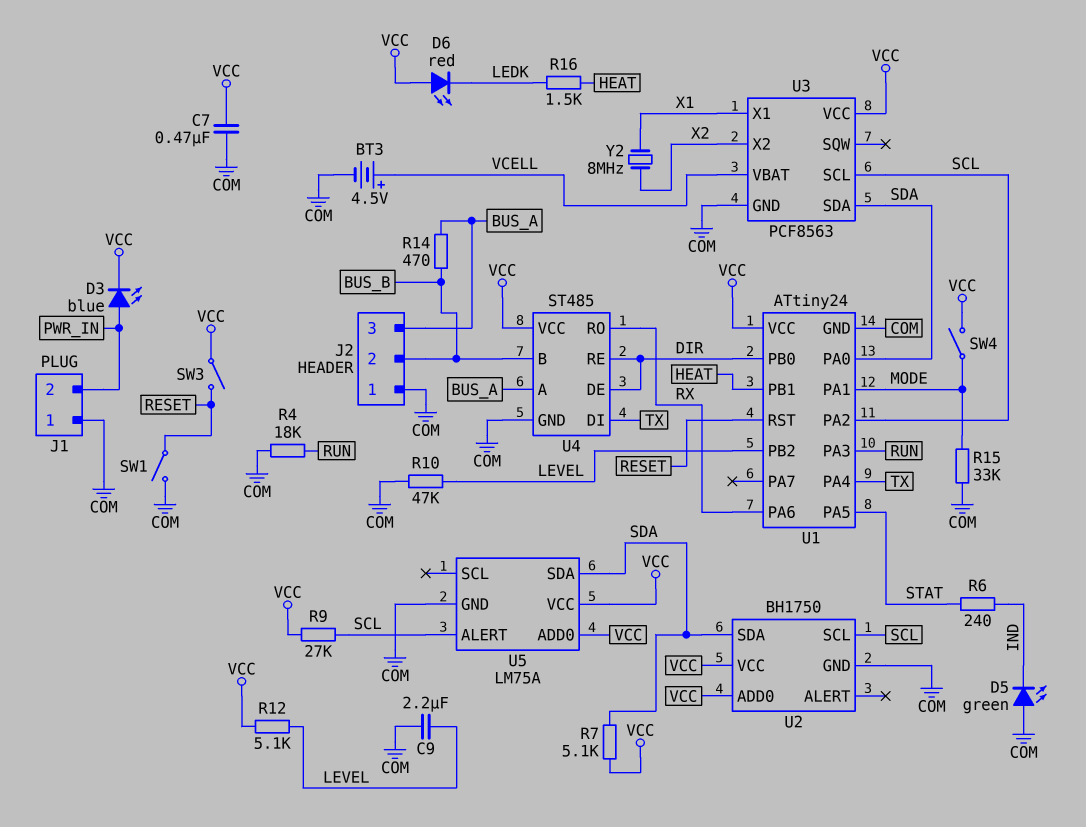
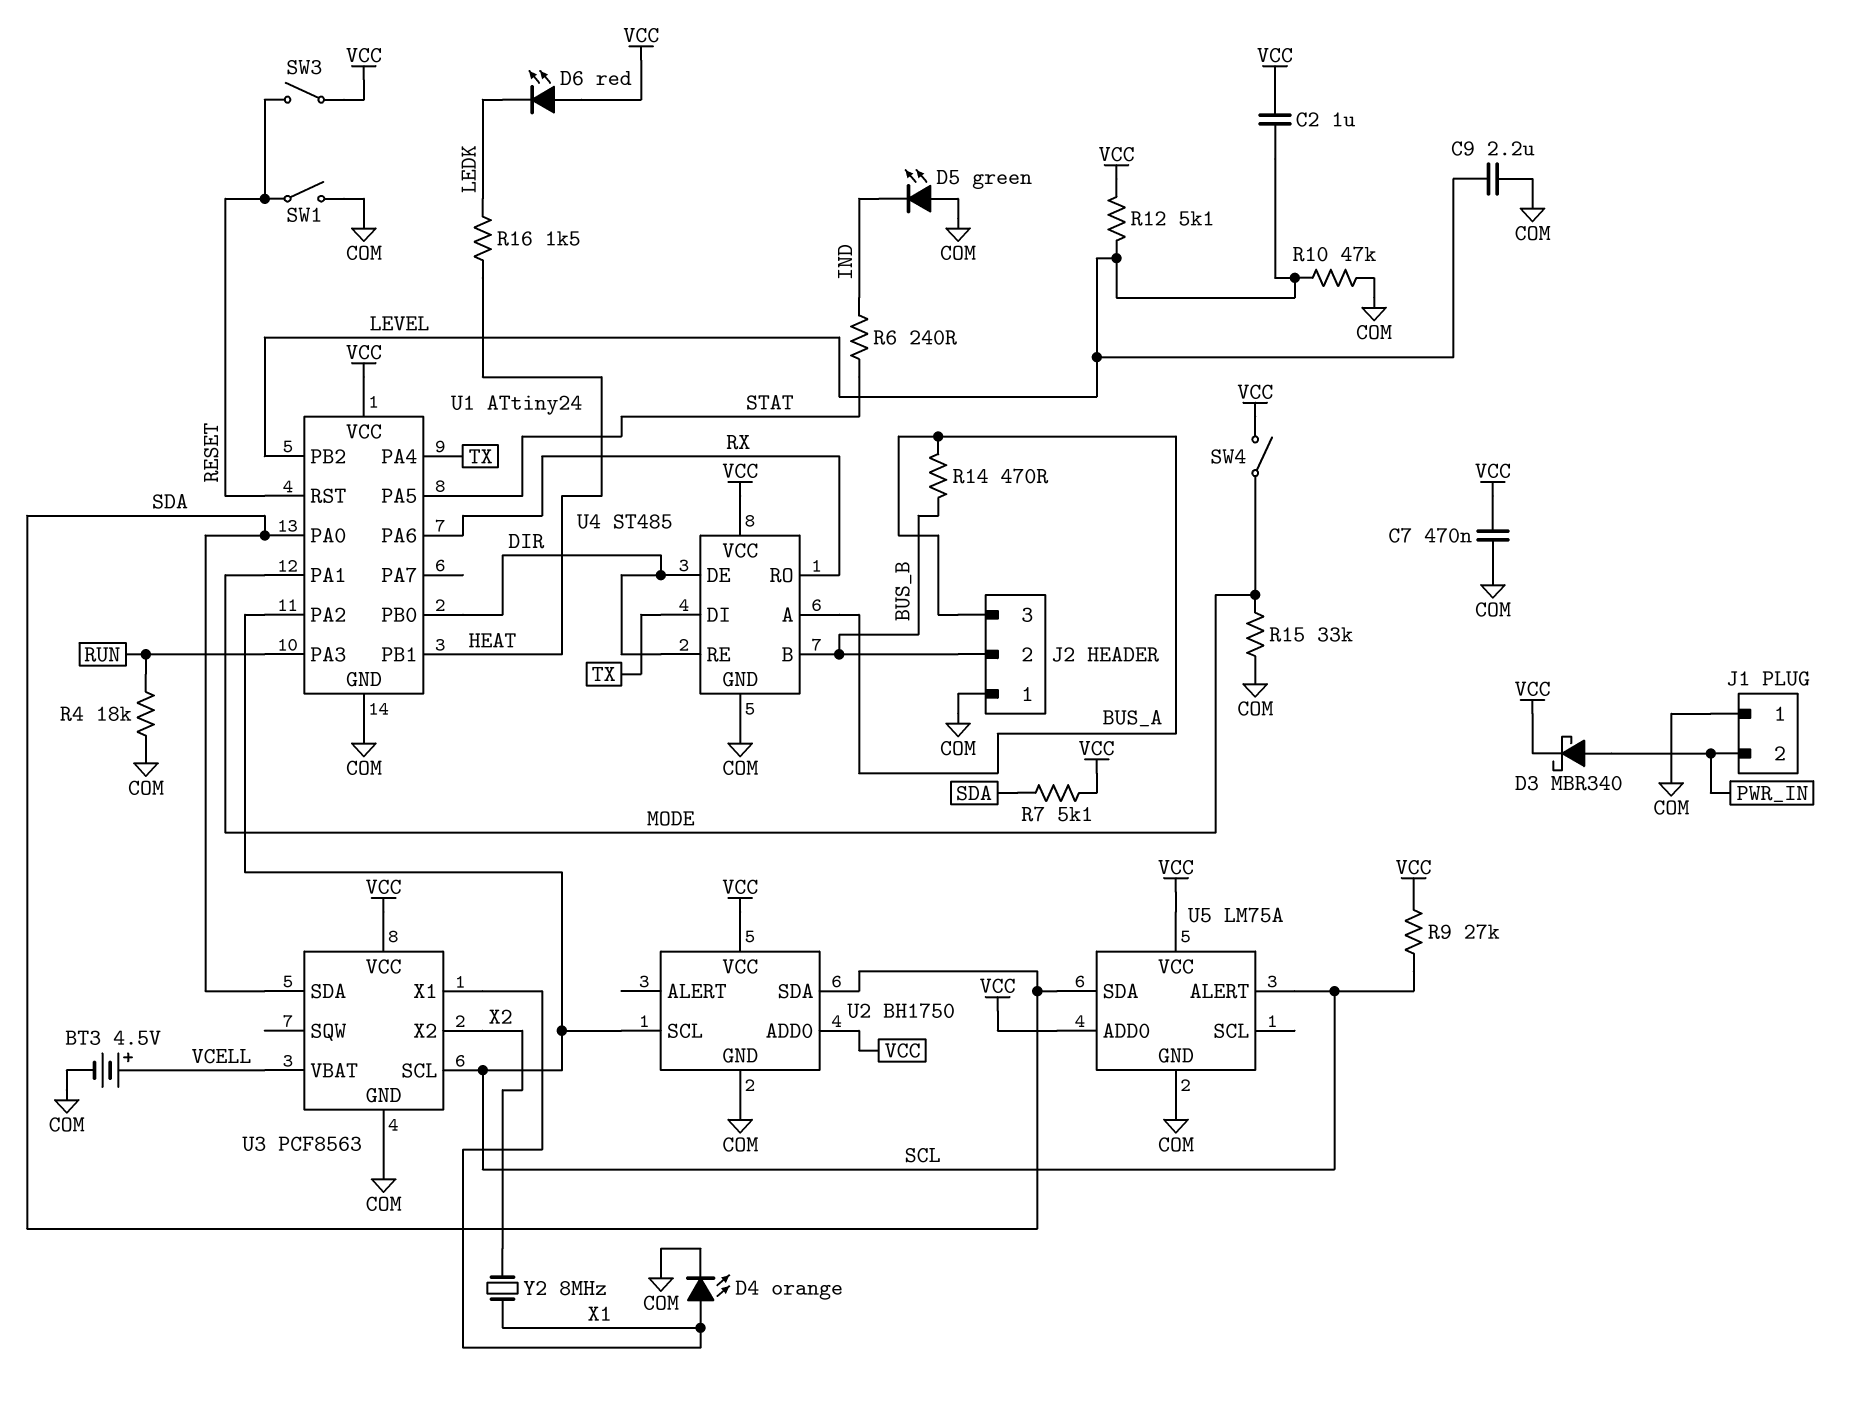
C2: none -> 1uF (LEVEL, VCC)
D3: LED blue (A PWR_IN, K VCC) -> schottky MBR340 (A PWR_IN, K VCC)
D4: none -> LED orange (A X1, K COM)

